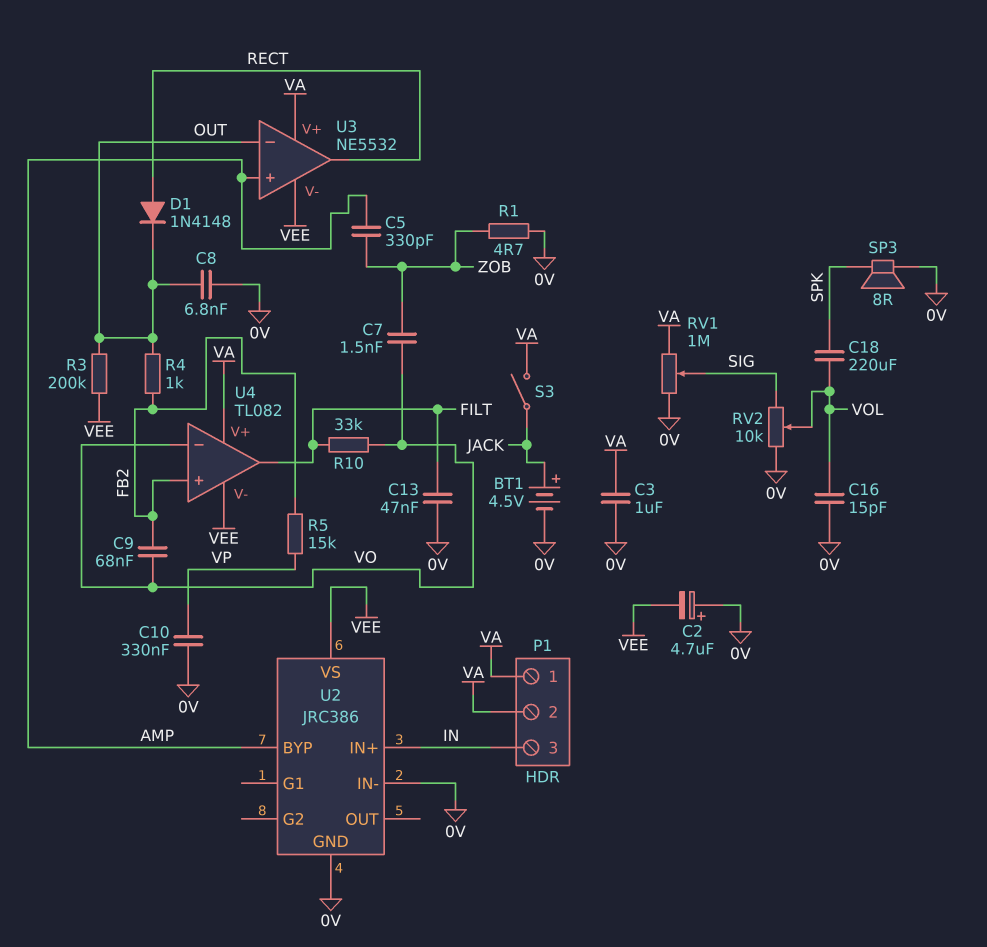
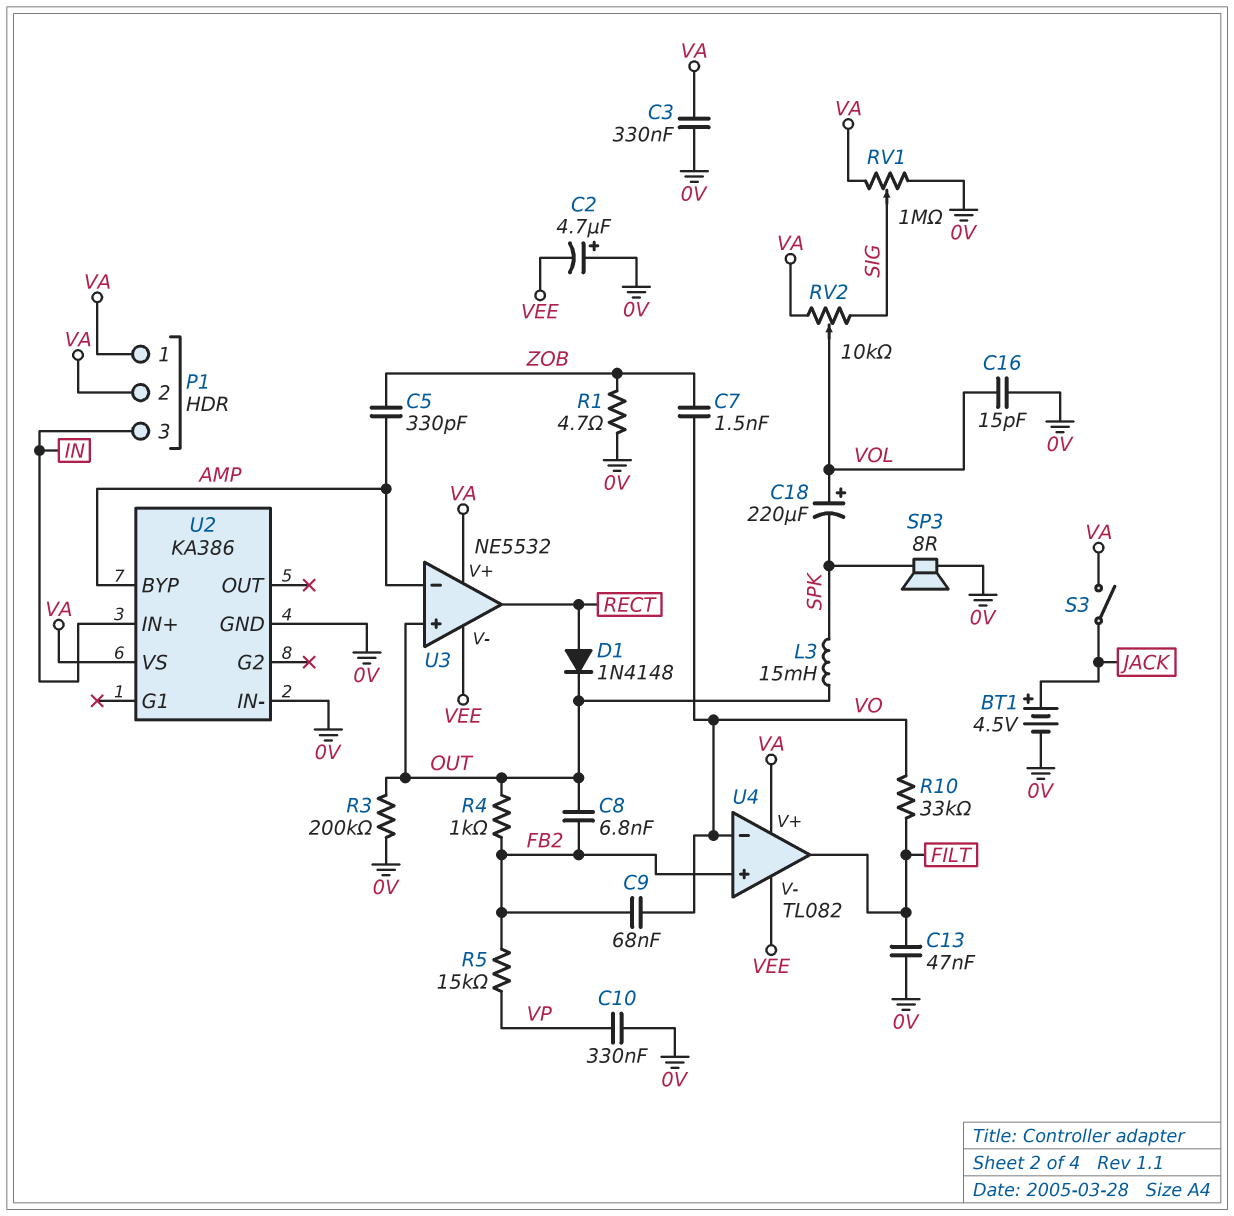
C3: 1uF (0V, VA) -> 330nF (0V, VA)
C8: 6.8nF (0V, OUT) -> 6.8nF (FB2, OUT)
C18: 220uF (SPK, VOL) -> 220uF (plus VOL, minus SPK)
L3: none -> 15mH (OUT, SPK)
R3: 200k (OUT, VEE) -> 200k (0V, OUT)
RV2: 10k (0V, SIG, wiper VOL) -> 10k (SIG, VA, wiper VOL)
U2: JRC386 -> KA386
U2 pin VS: VEE -> VA
U3 pin in+: AMP -> OUT
U3 pin in-: OUT -> AMP

